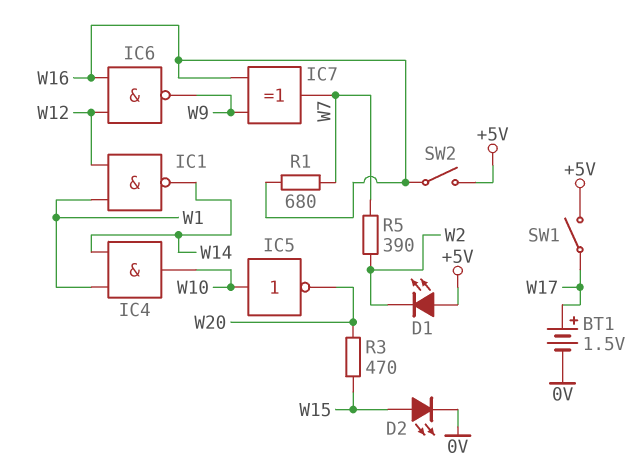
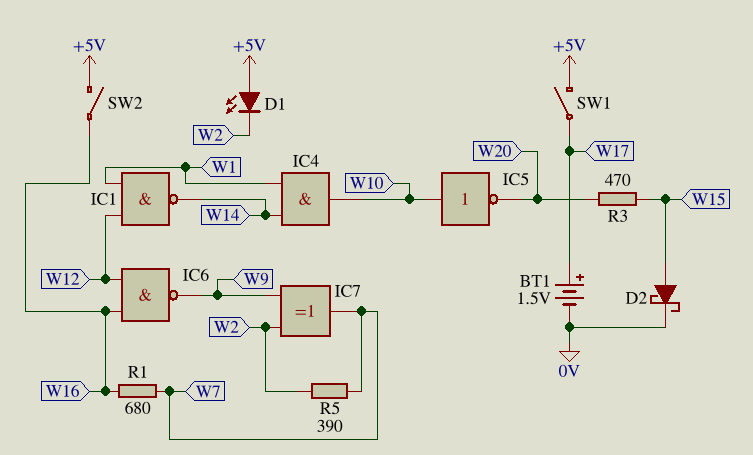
D2: LED (A W15, K 0V) -> schottky (A W15, K 0V)
IC7: XOR (in W9, in W16, out W7) -> XOR (in W2, in W9, out W7)

